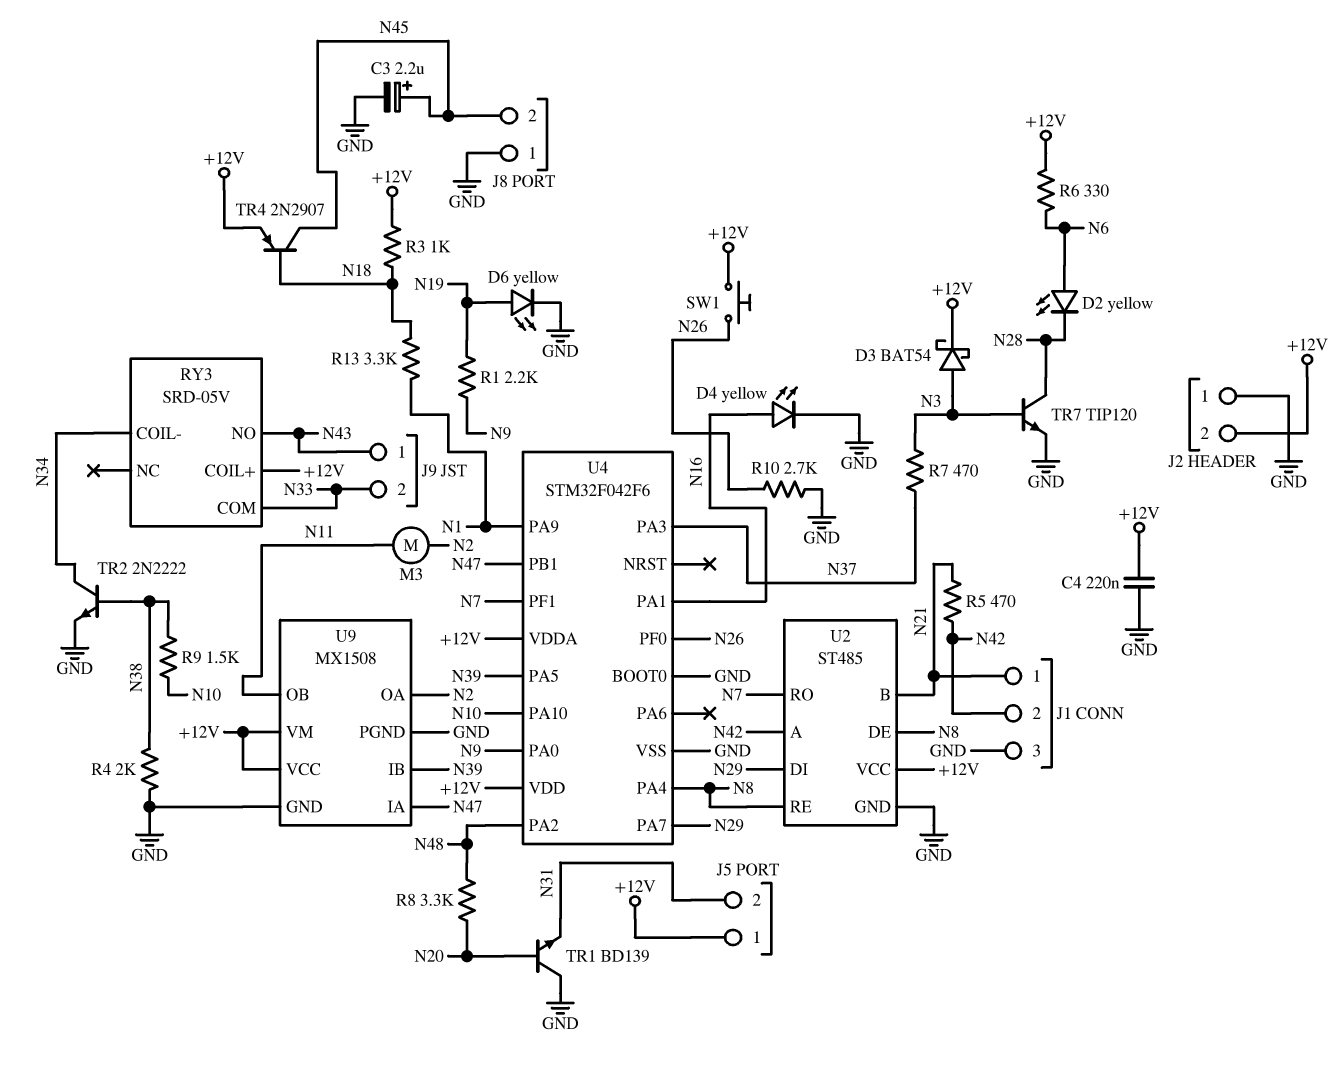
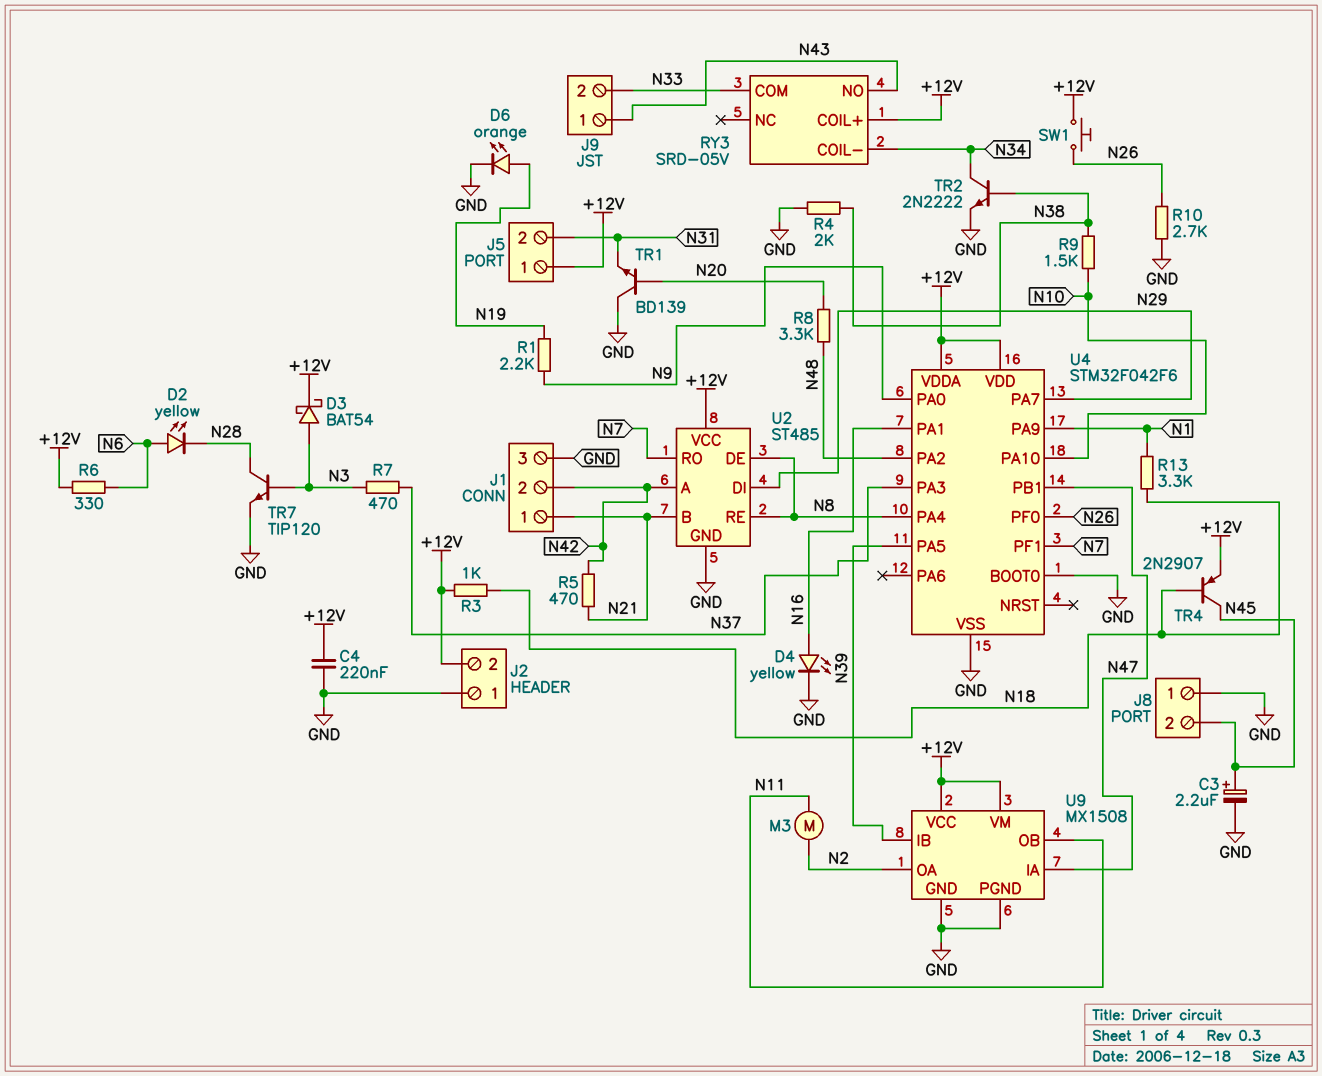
D6: LED yellow (A N19, K GND) -> LED orange (A N19, K GND)

